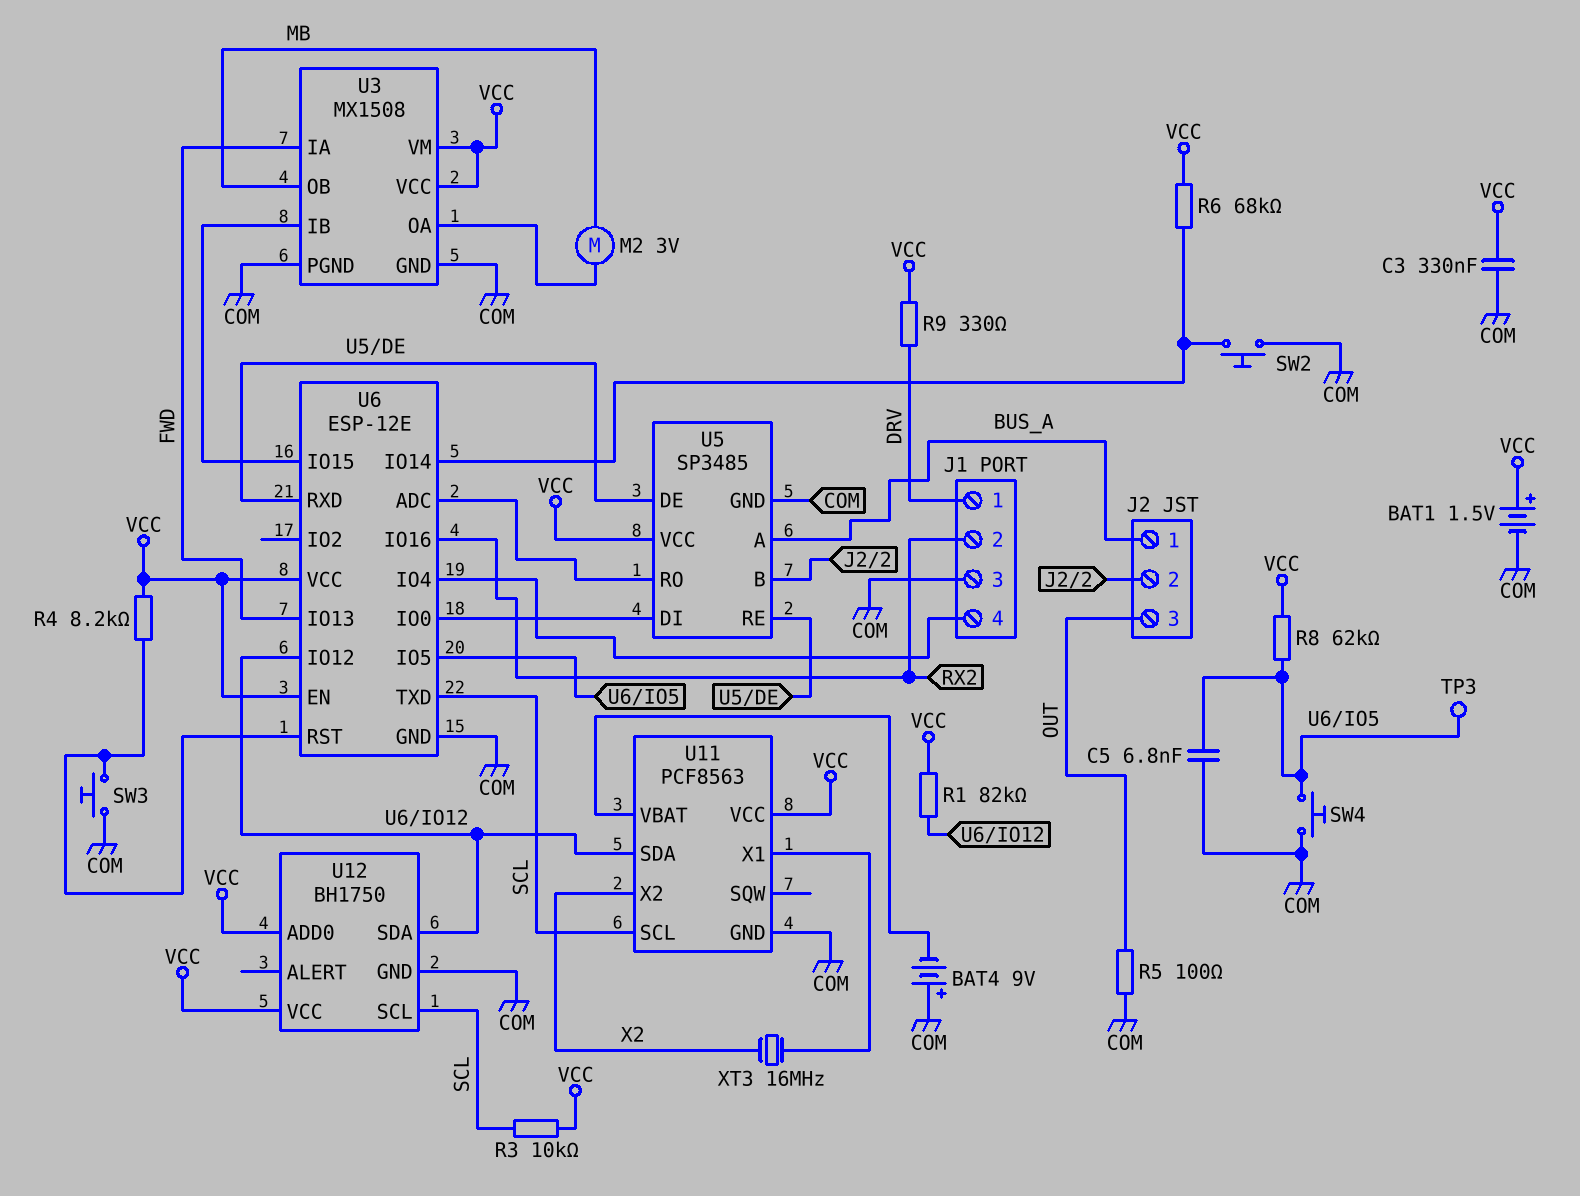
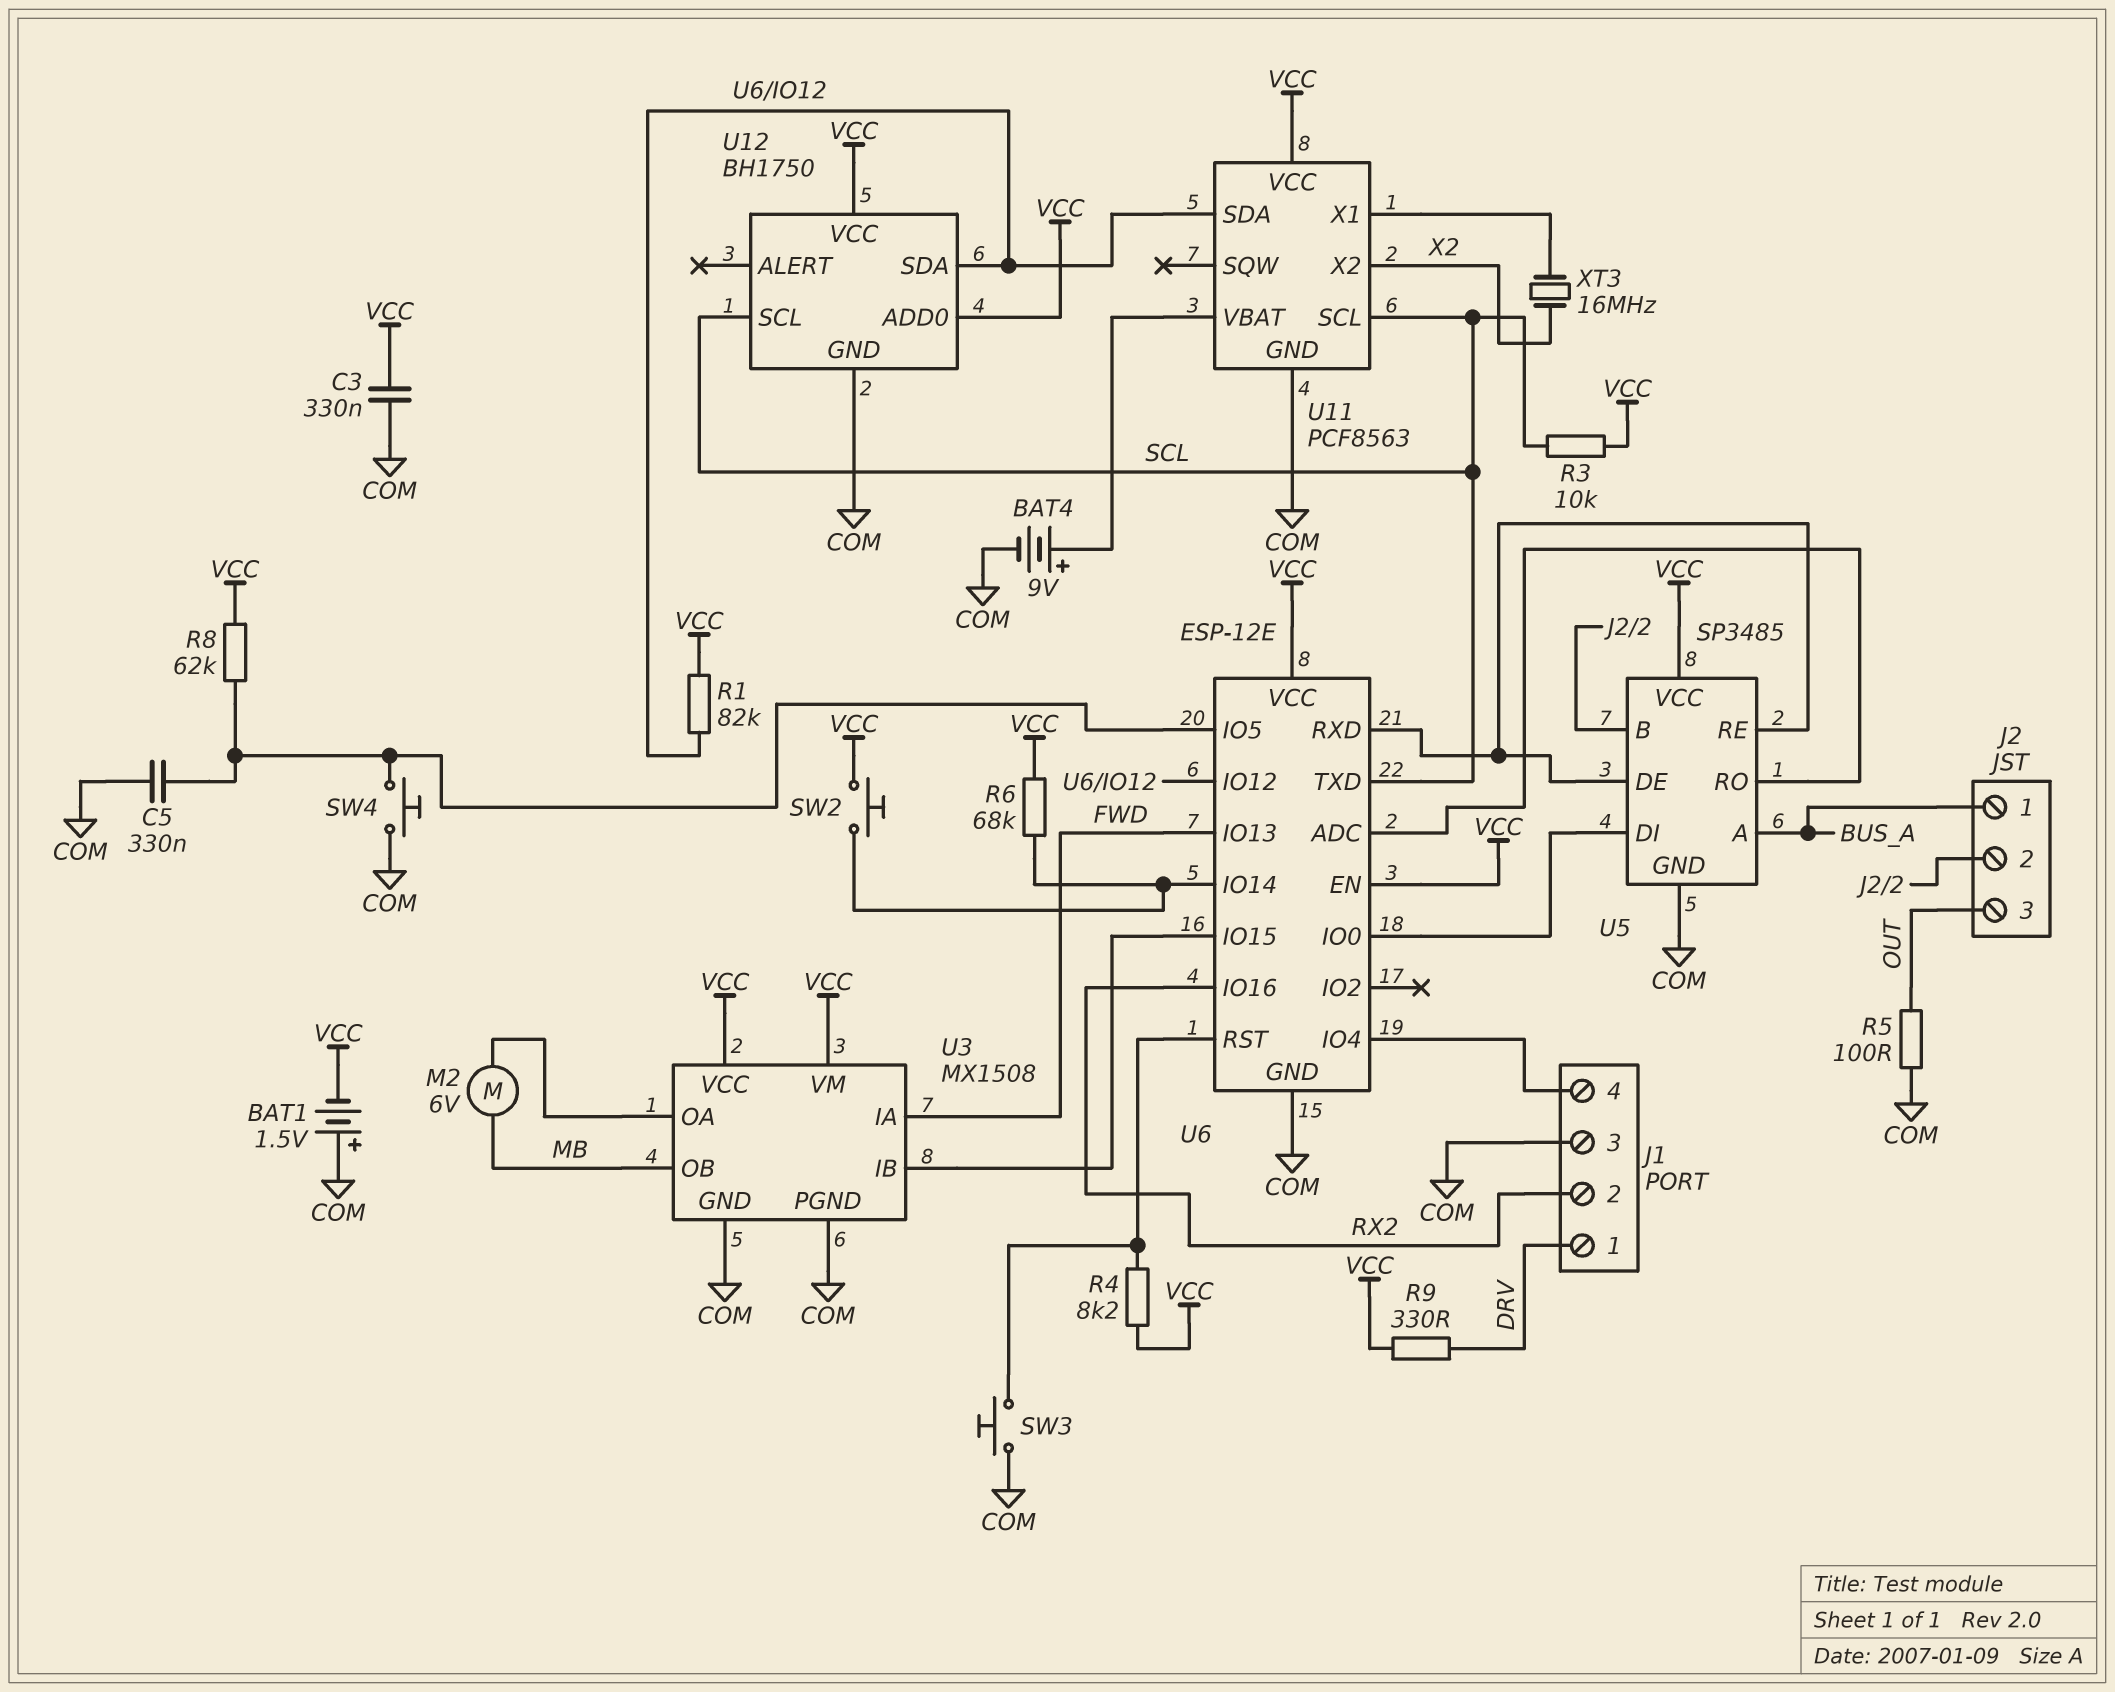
BAT1: 1.5V (plus VCC, minus COM) -> 1.5V (plus COM, minus VCC)
BAT4: 9V (plus COM, minus U11/VBAT) -> 9V (plus U11/VBAT, minus COM)
C5: 6.8nF (COM, U6/IO5) -> 330nF (COM, U6/IO5)
M2: motor 3V (MB, U3/OA) -> motor 6V (MB, U3/OA)
SW2: button (COM, U6/IO14) -> button (U6/IO14, VCC)
TP3: test point (U6/IO5) -> none

